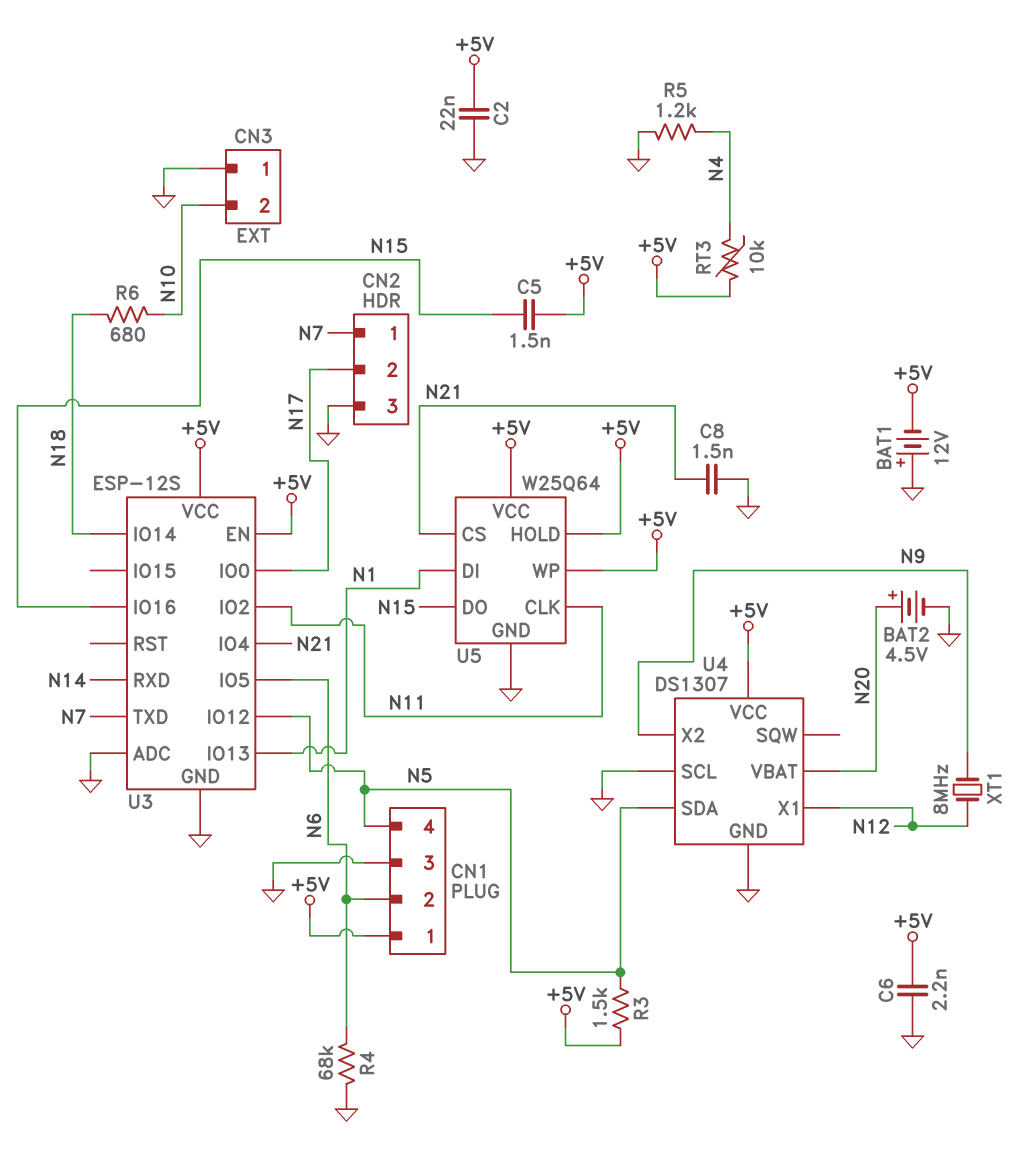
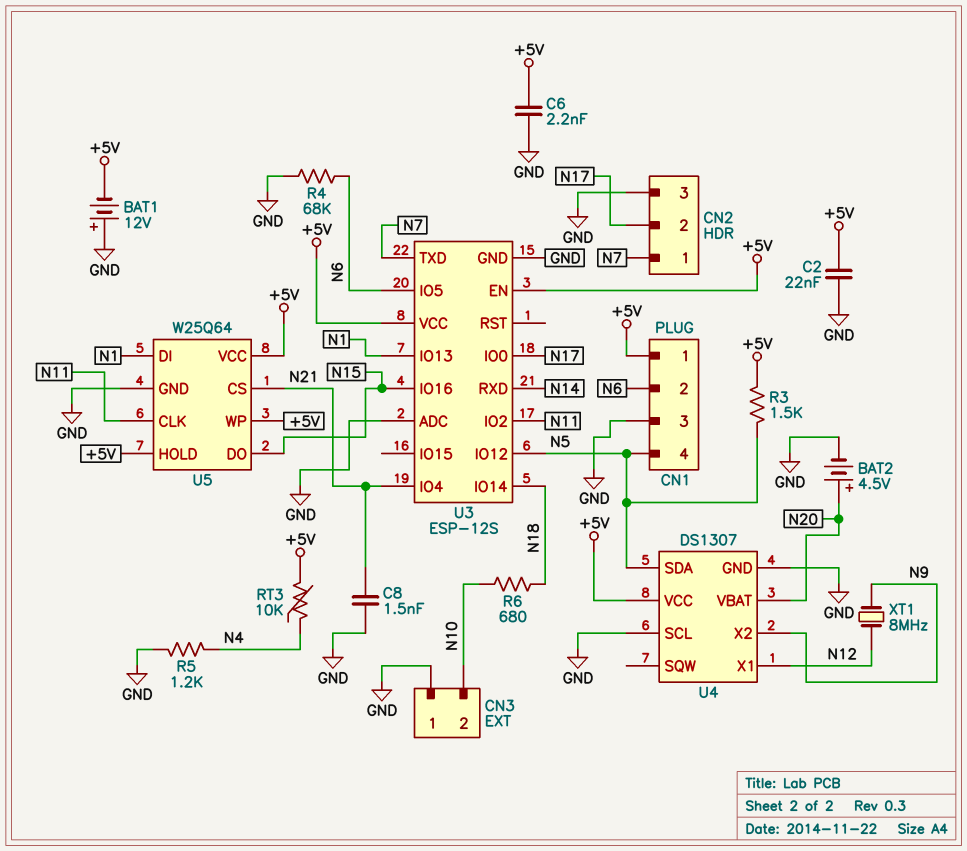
C5: 1.5nF (+5V, N15) -> none

